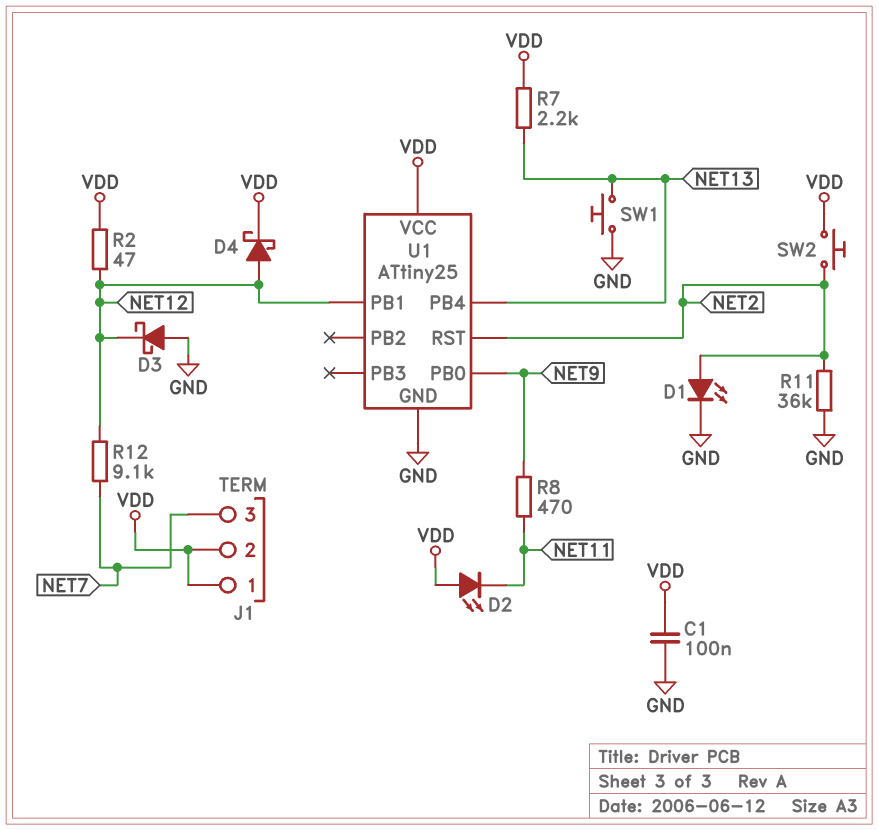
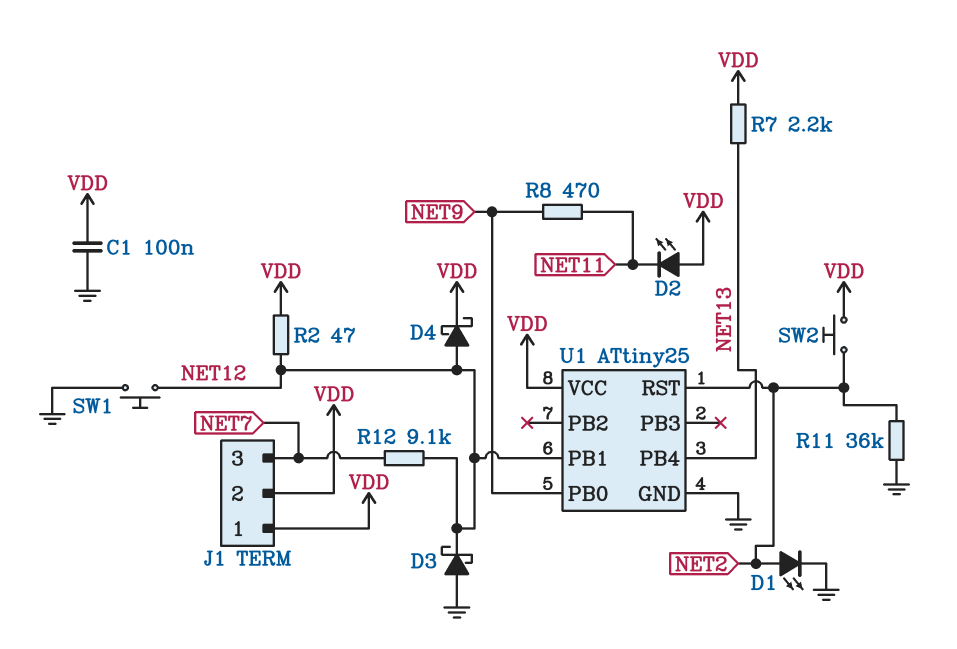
SW1: button (GND, NET13) -> button (GND, NET12)

